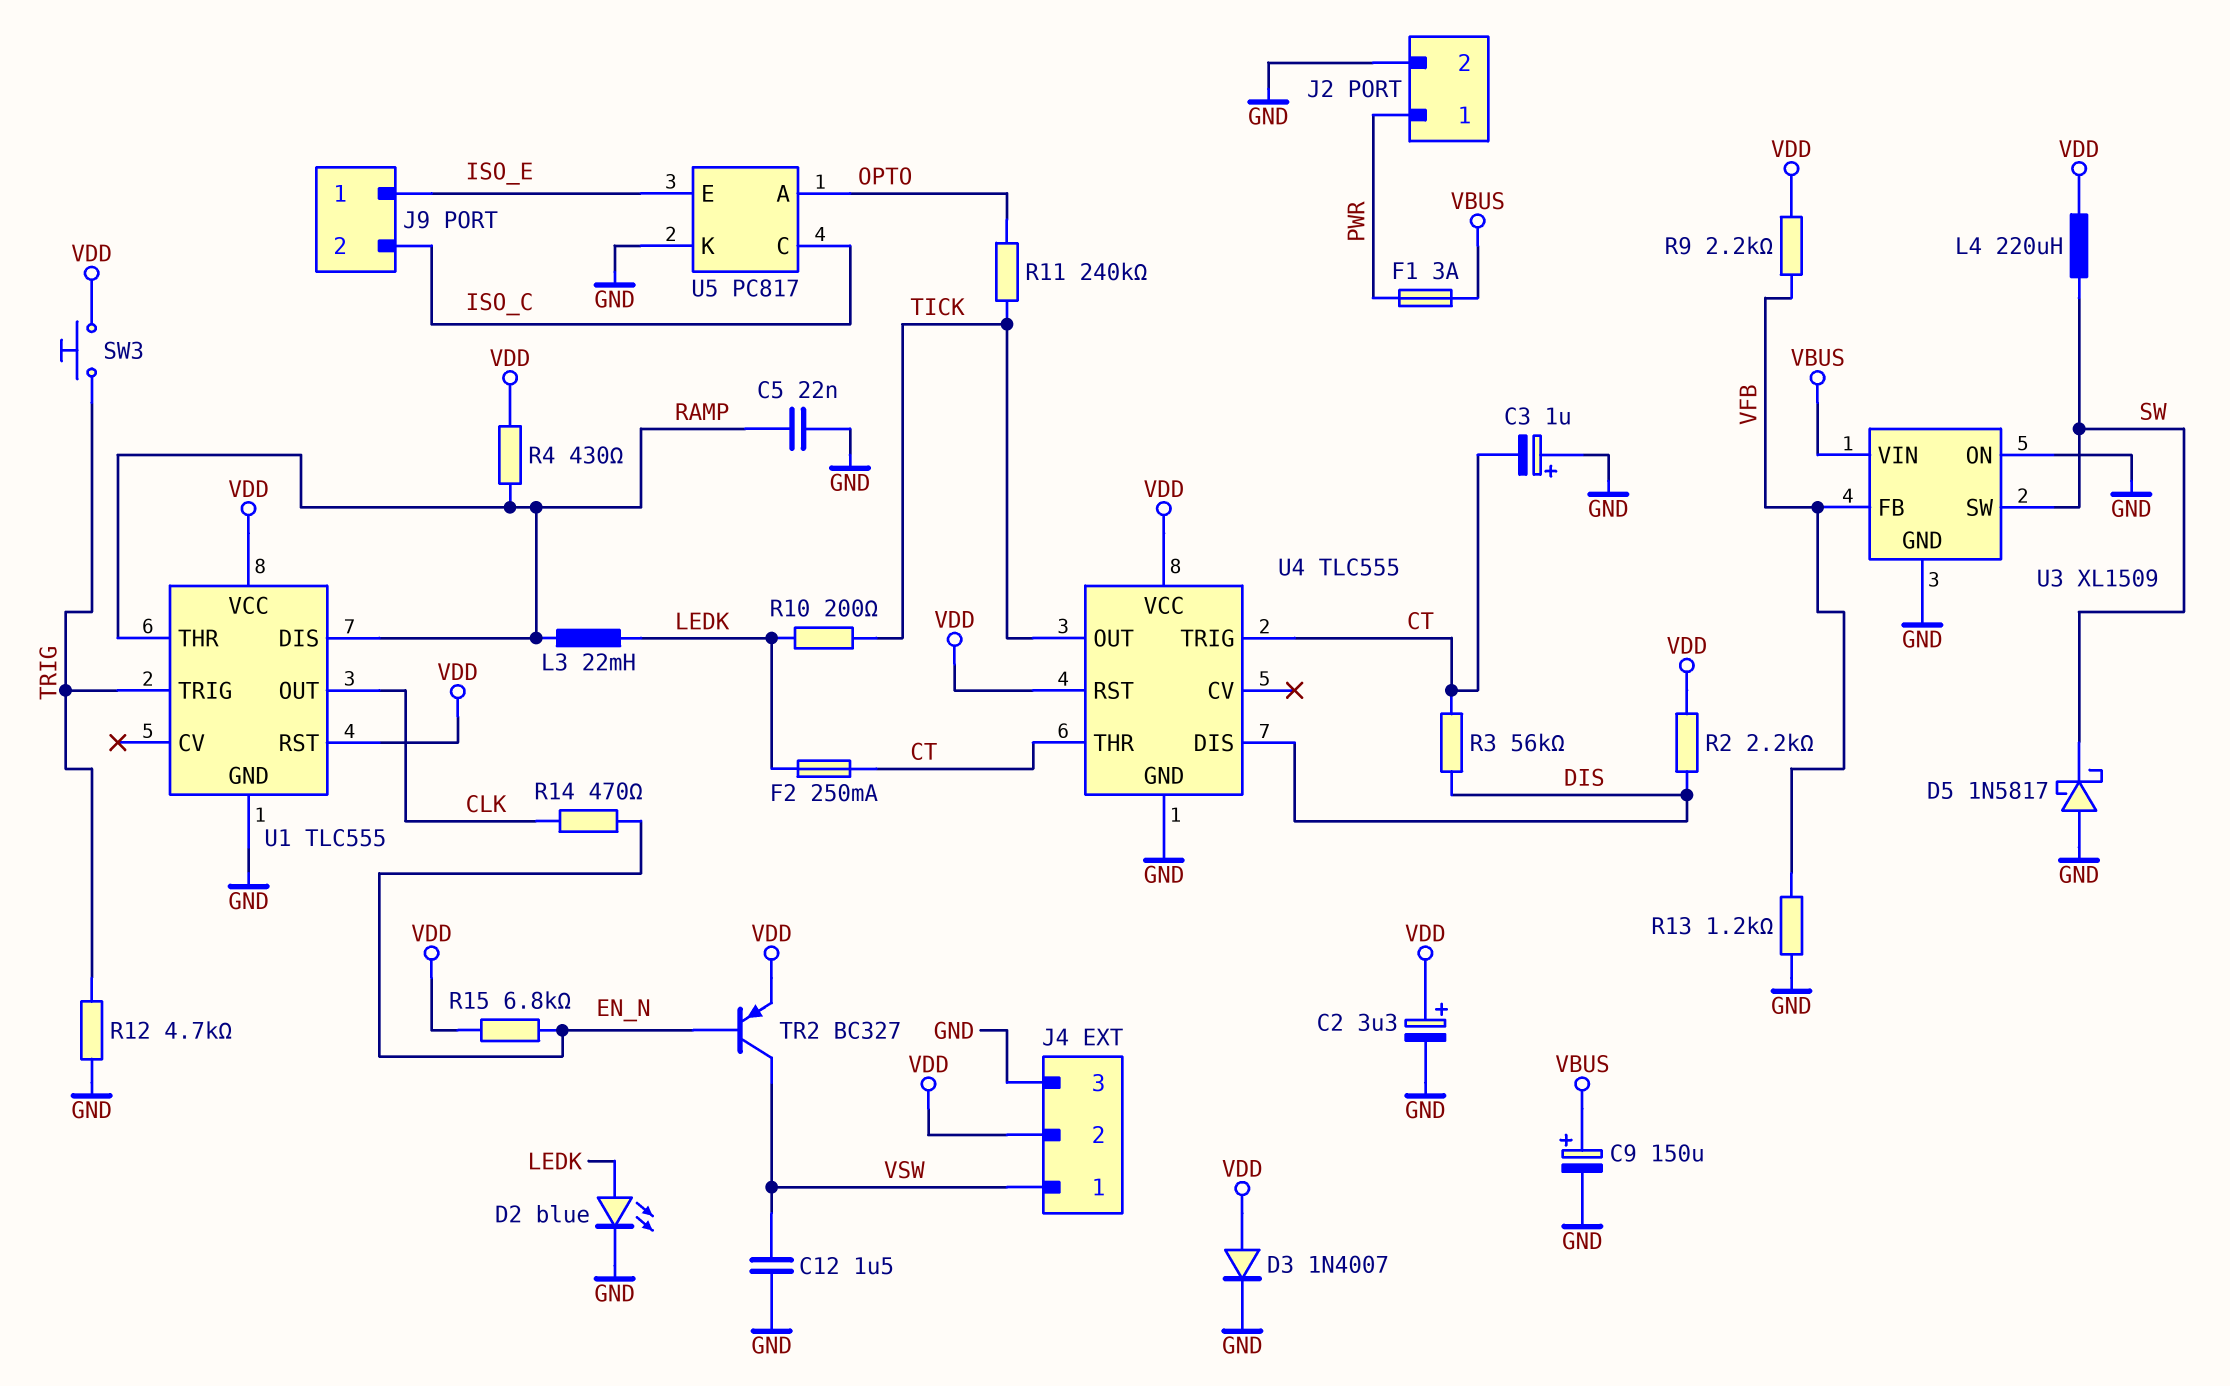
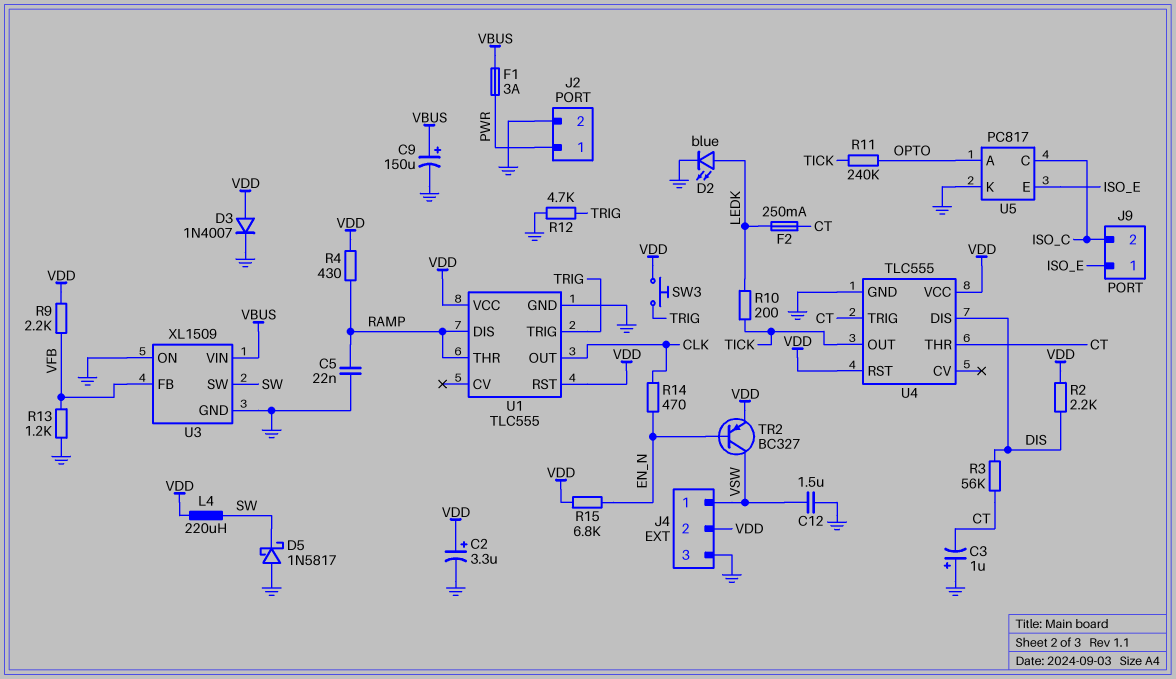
L3: 22mH (LEDK, RAMP) -> none

